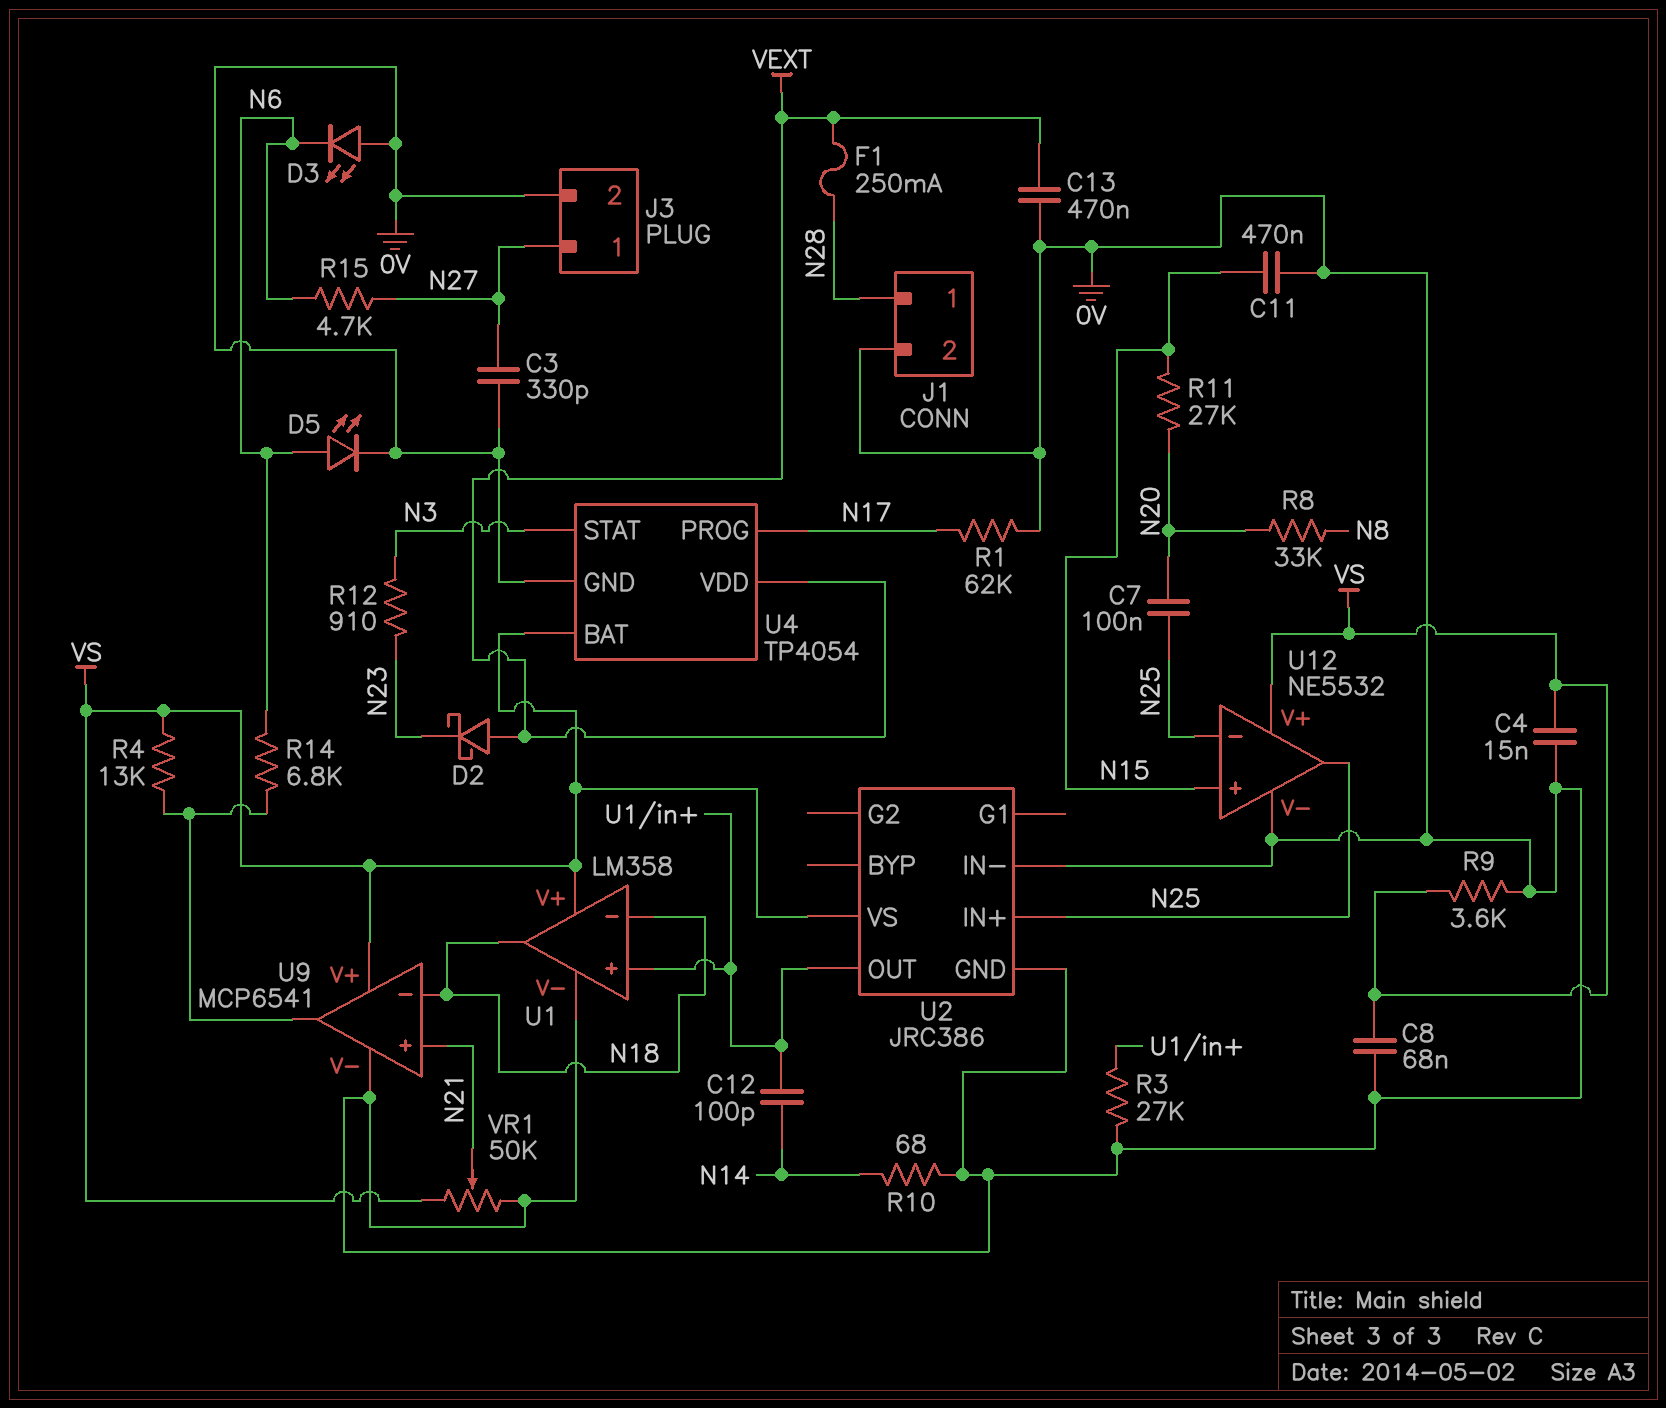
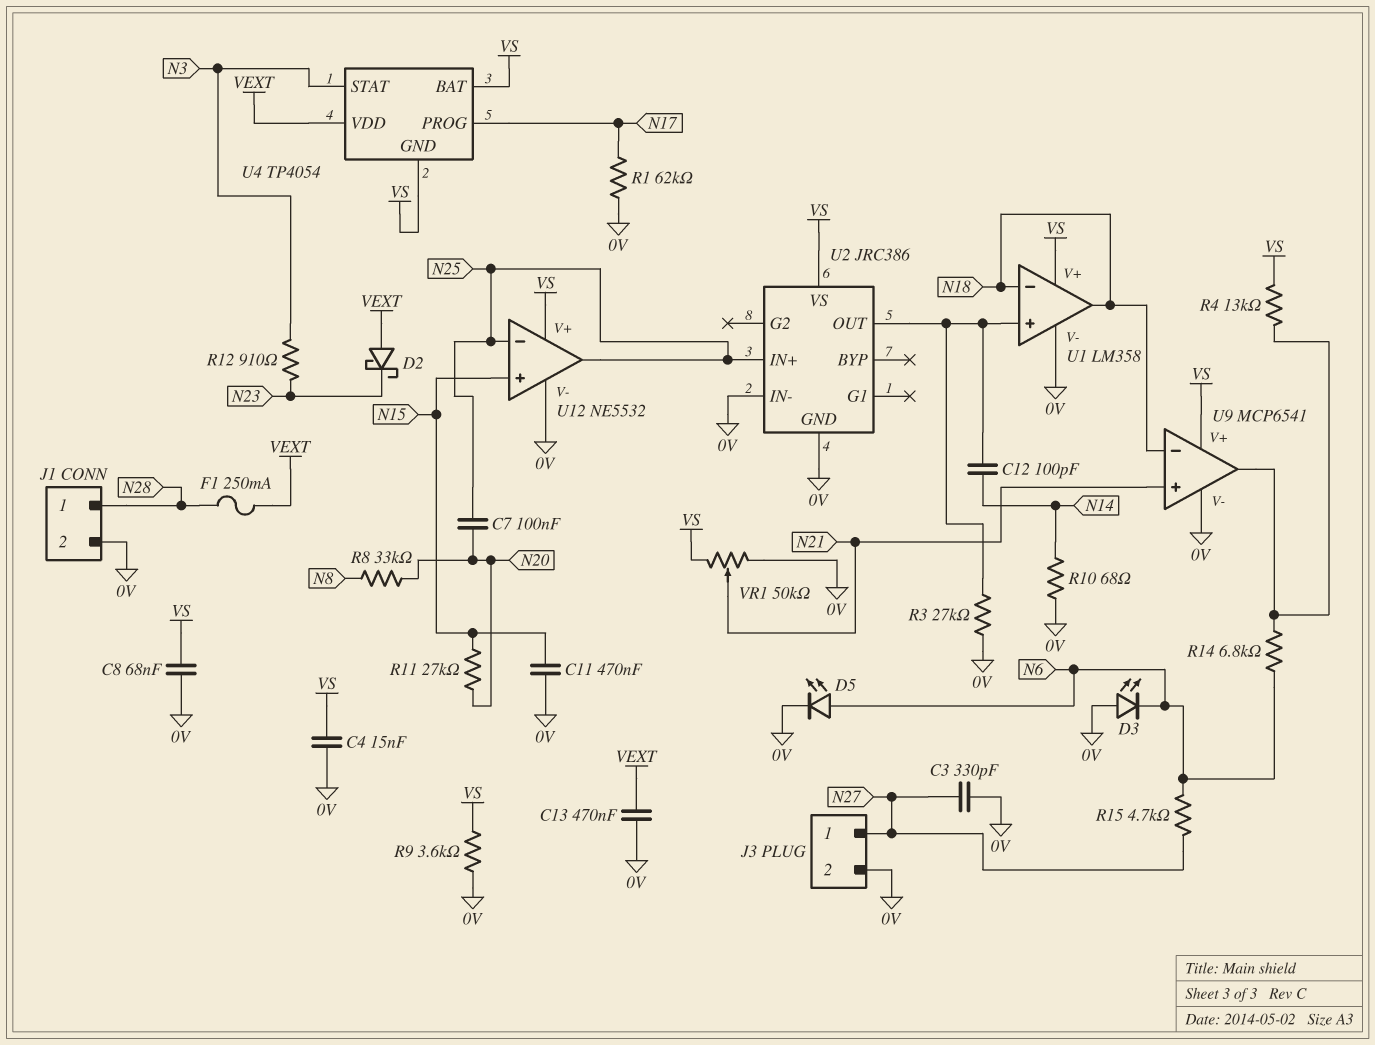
U4 pin GND: 0V -> VS

